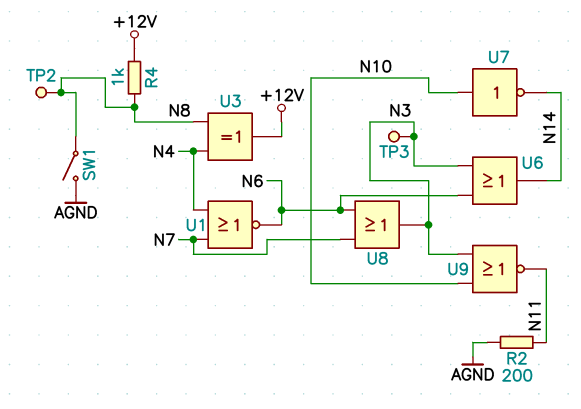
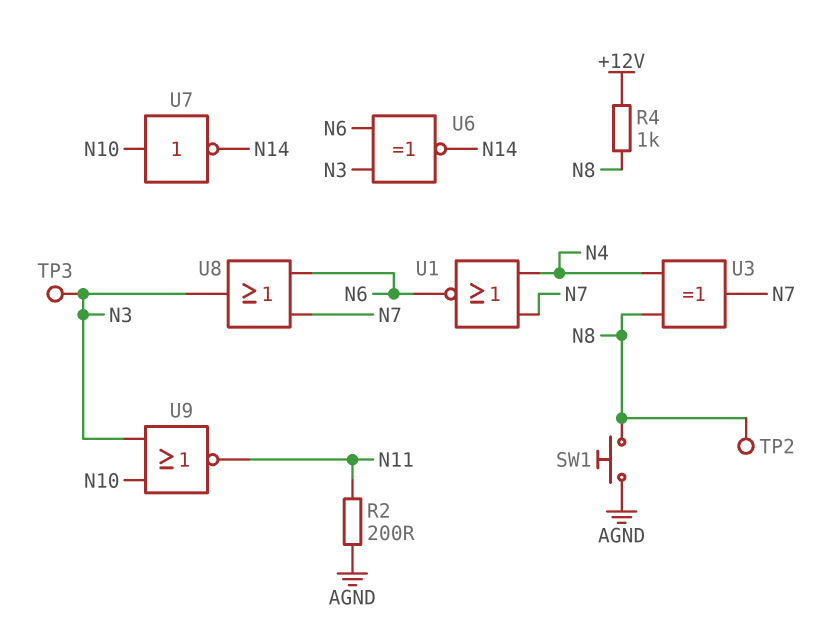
SW1: switch (AGND, N8) -> button (AGND, N8)
U3: XOR (in N4, in N8, out +12V) -> XOR (in N4, in N8, out N7)
U6: OR (in N3, in N6, out N14) -> XNOR (in N3, in N6, out N14)

